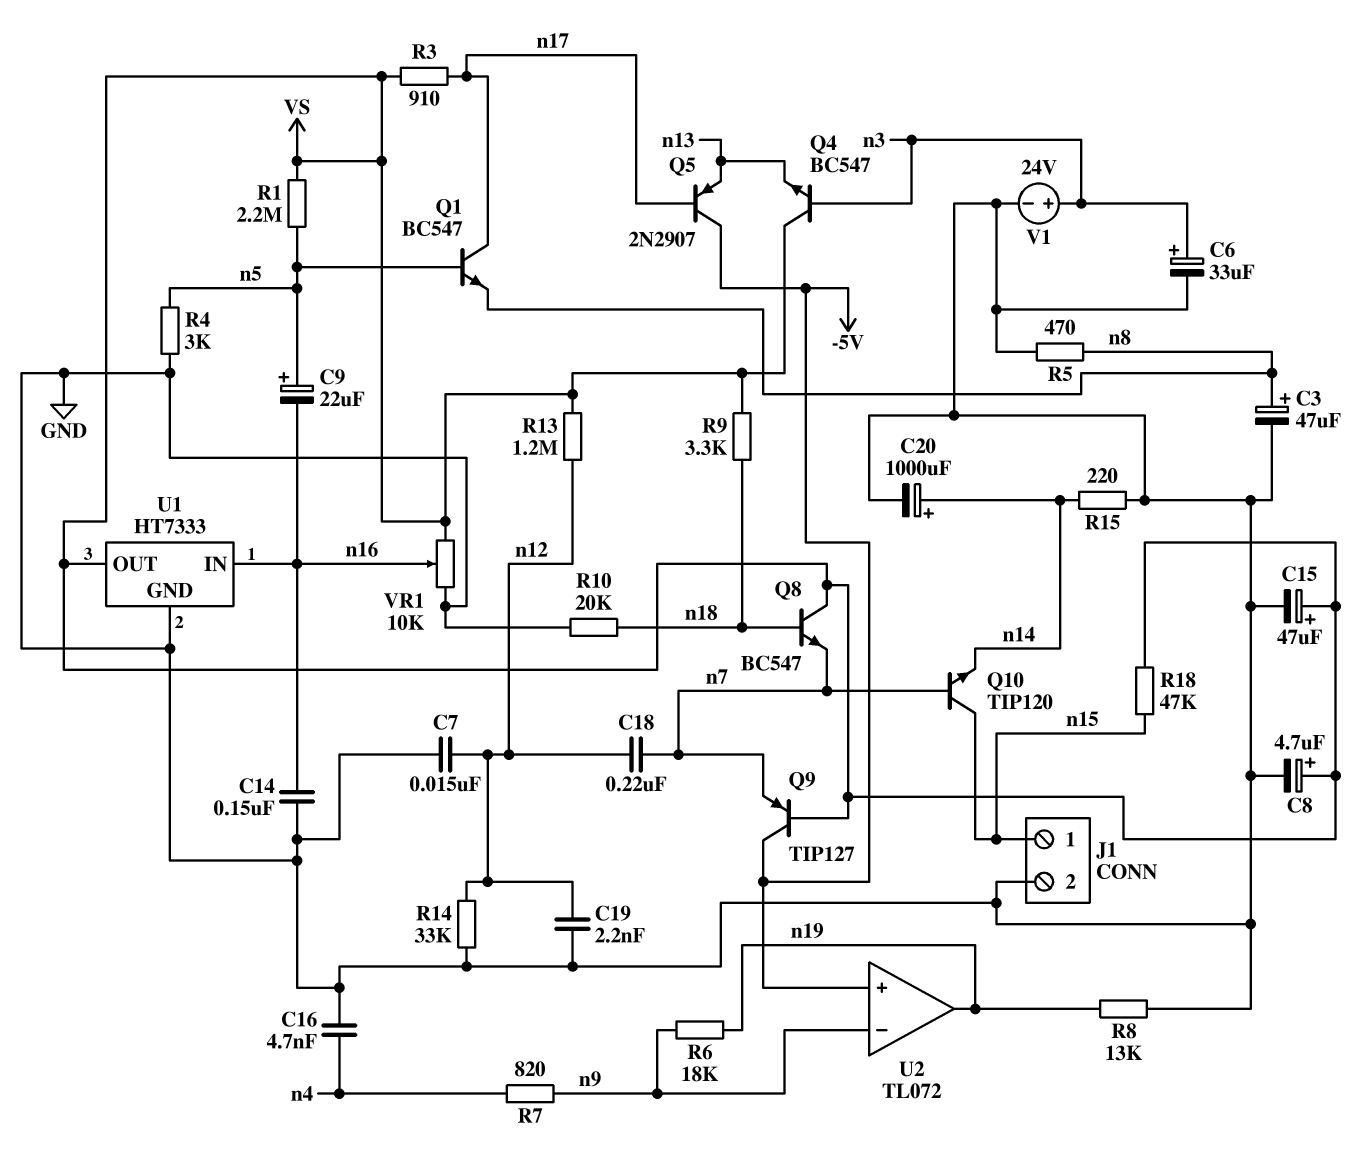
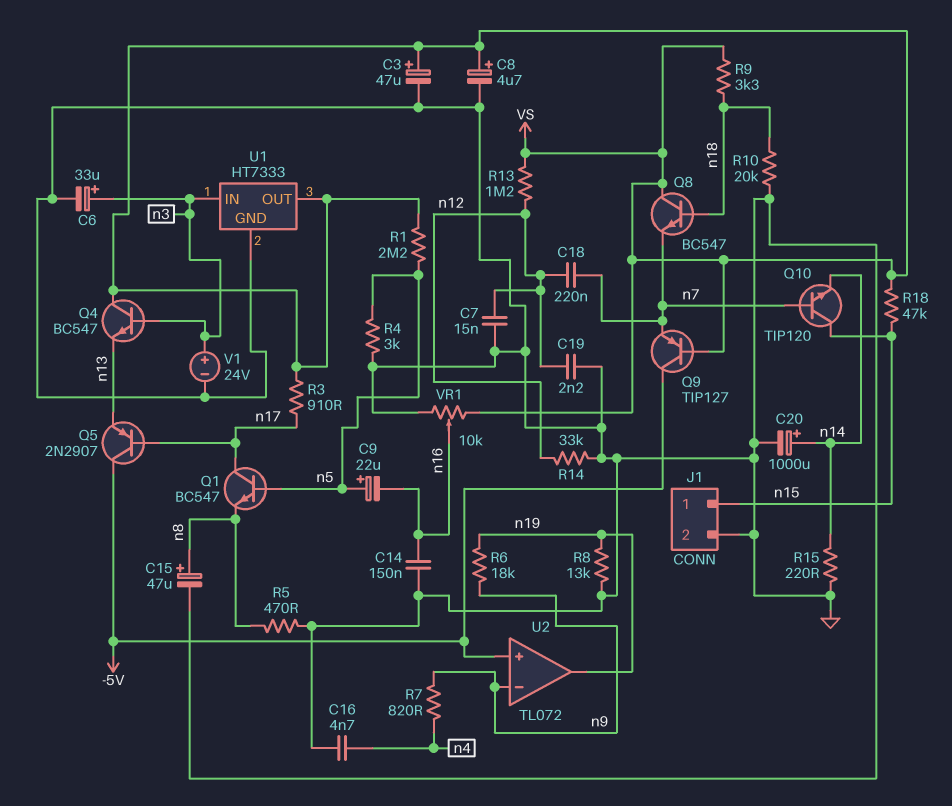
C3: 47uF (plus n8, minus GND) -> 47uF (plus VS, minus GND)
C15: 47uF (plus VS, minus GND) -> 47uF (plus n8, minus GND)
U1 pin IN: n16 -> n3

